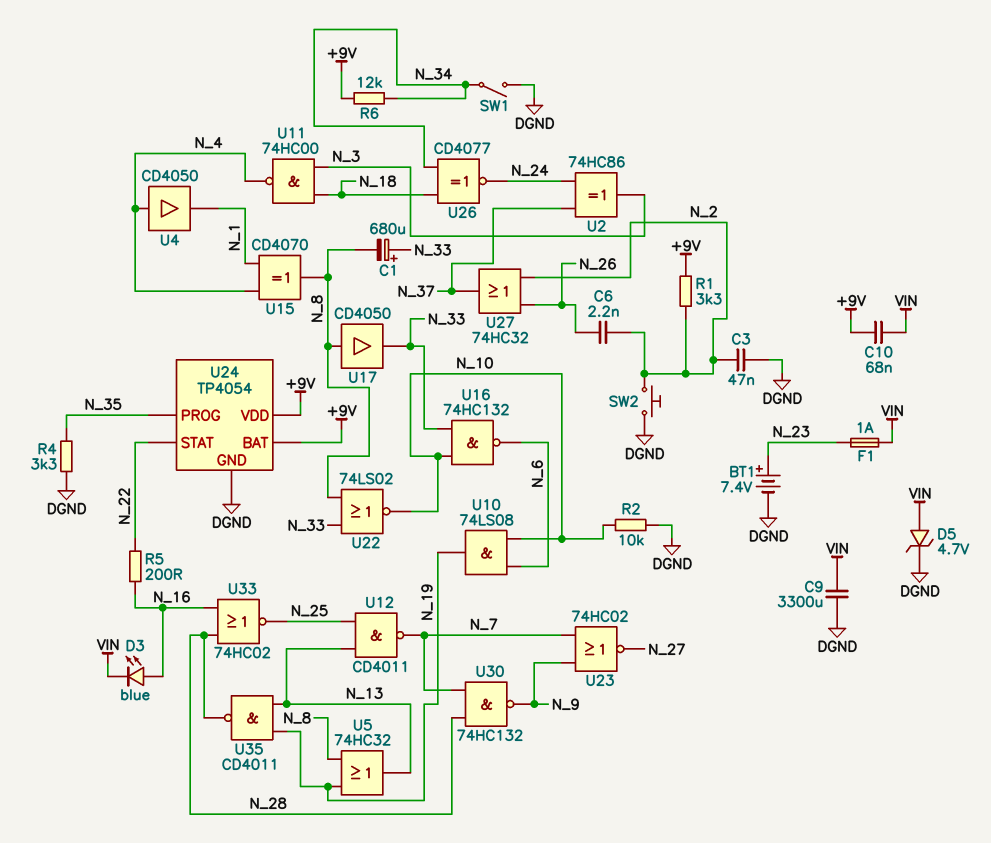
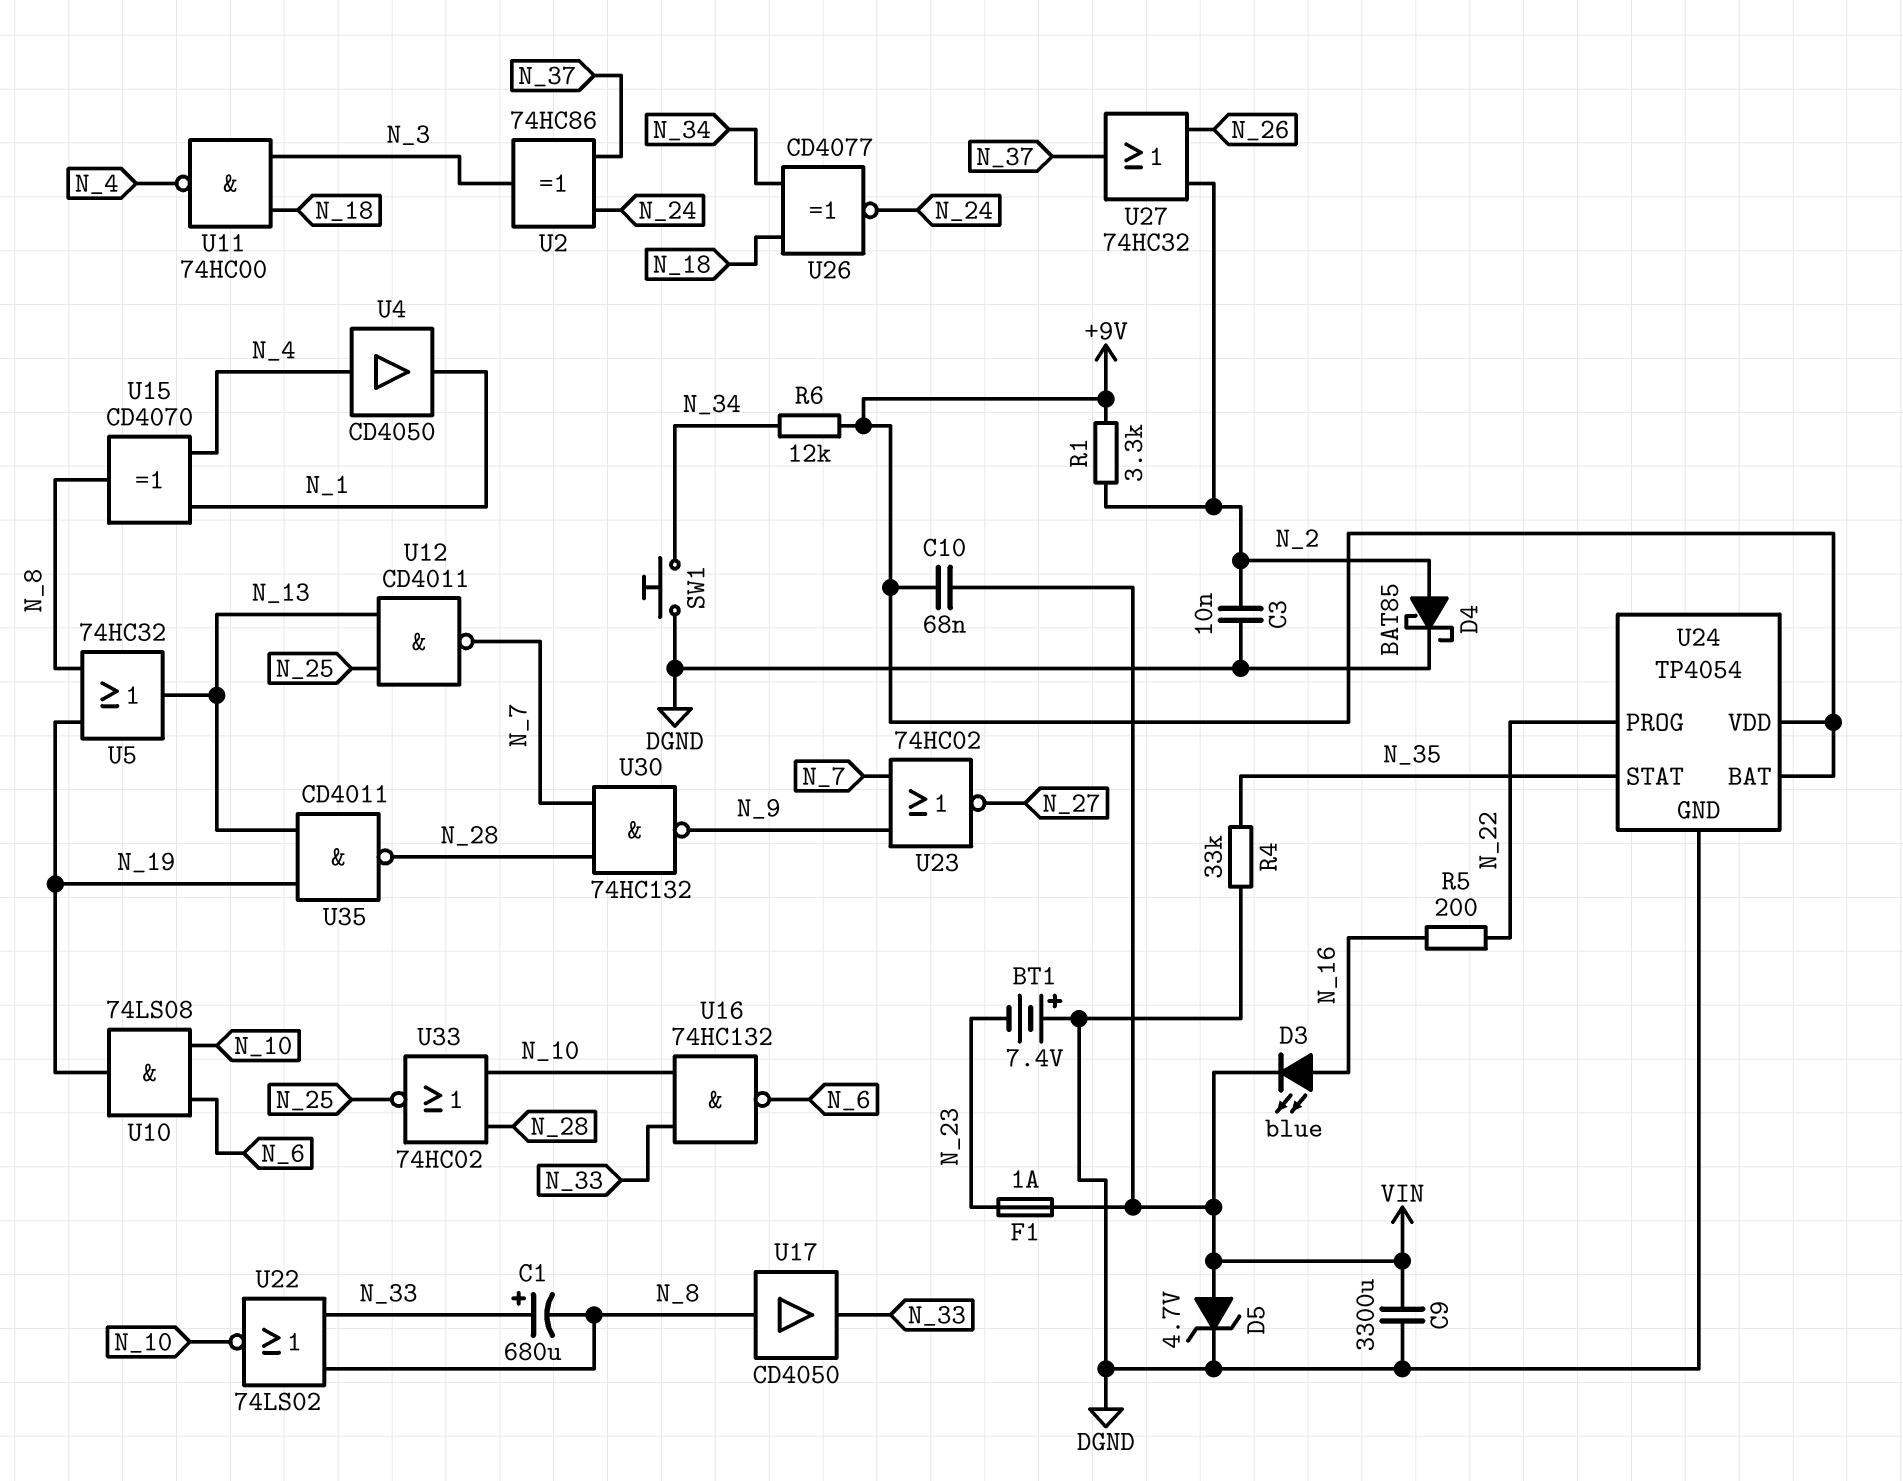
BT1: 7.4V (plus N_23, minus DGND) -> 7.4V (plus DGND, minus N_23)
C3: 47nF (DGND, N_2) -> 10nF (DGND, N_2)
C6: 2.2nF (N_2, N_26) -> none
D4: none -> schottky BAT85 (A N_2, K DGND)
R2: 10k (DGND, N_10) -> none
R4: 3.3k (DGND, N_35) -> 33k (DGND, N_35)
SW1: switch (DGND, N_34) -> button (DGND, N_34)
SW2: button (DGND, N_2) -> none
U24 pin PROG: N_35 -> N_22
U24 pin STAT: N_22 -> N_35
U33: NOR 74HC02 (in N_16, in N_28, out N_25) -> NOR 74HC02 (in N_10, in N_28, out N_25)

